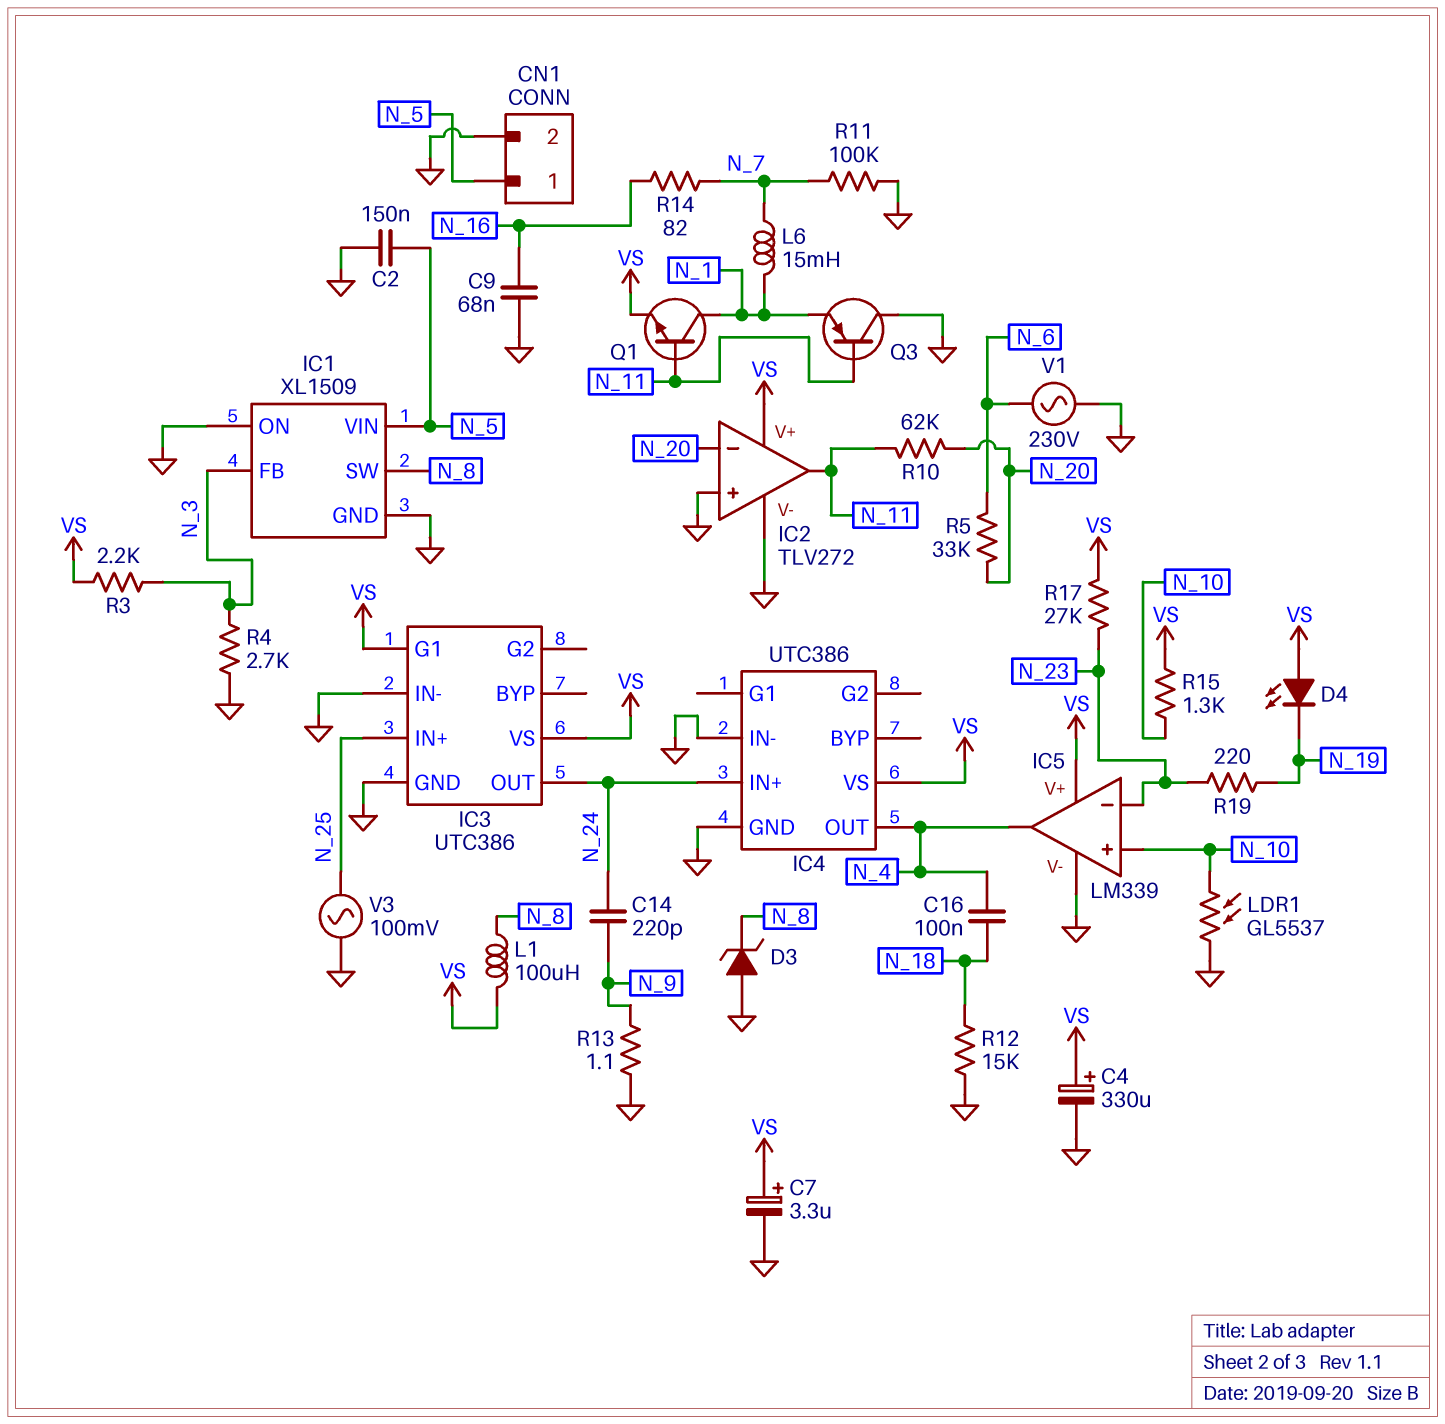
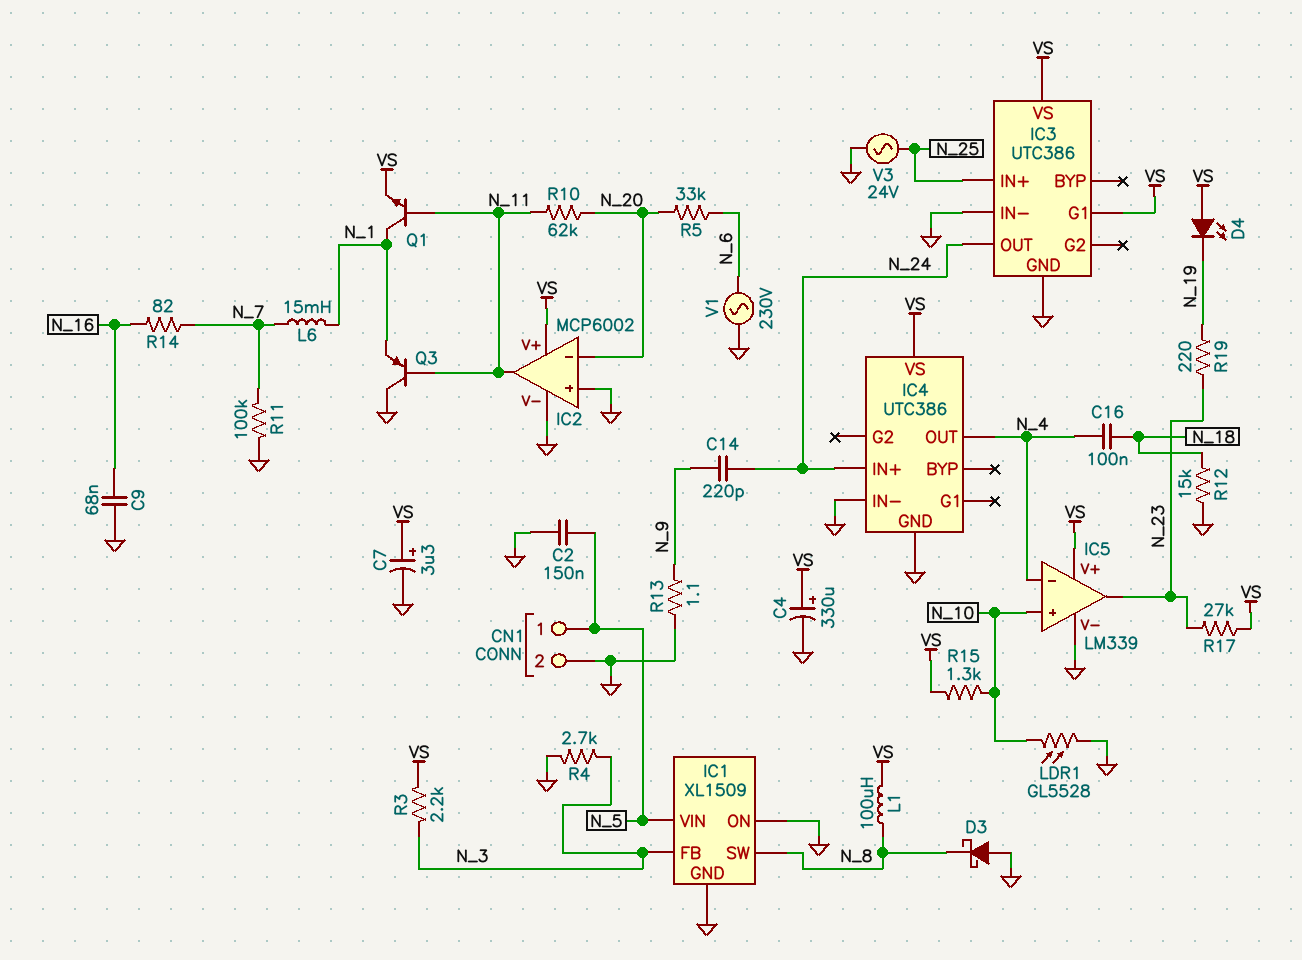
D3: zener (A GND, K N_8) -> schottky (A GND, K N_8)
IC2: TLV272 -> MCP6002
IC5 pin in-: N_23 -> N_4
IC5 pin out: N_4 -> N_23
LDR1: GL5537 (GND, N_10) -> GL5528 (GND, N_10)
V3: AC 100mV (GND, N_25) -> AC 24V (GND, N_25)

